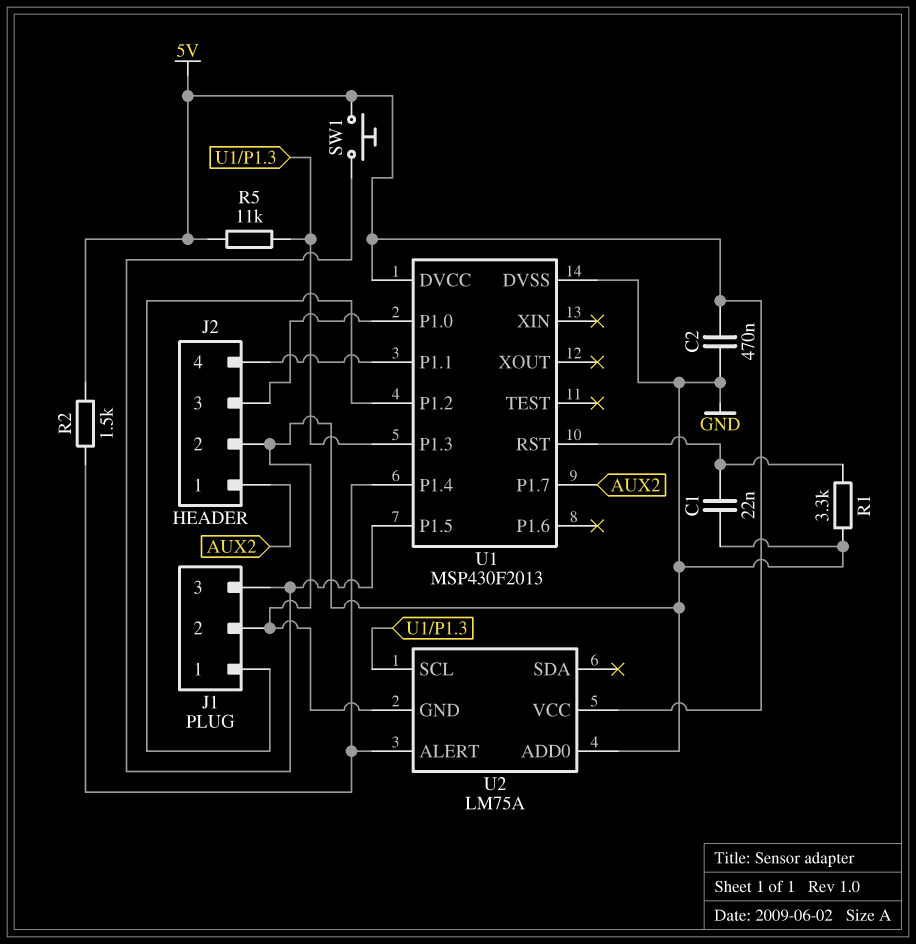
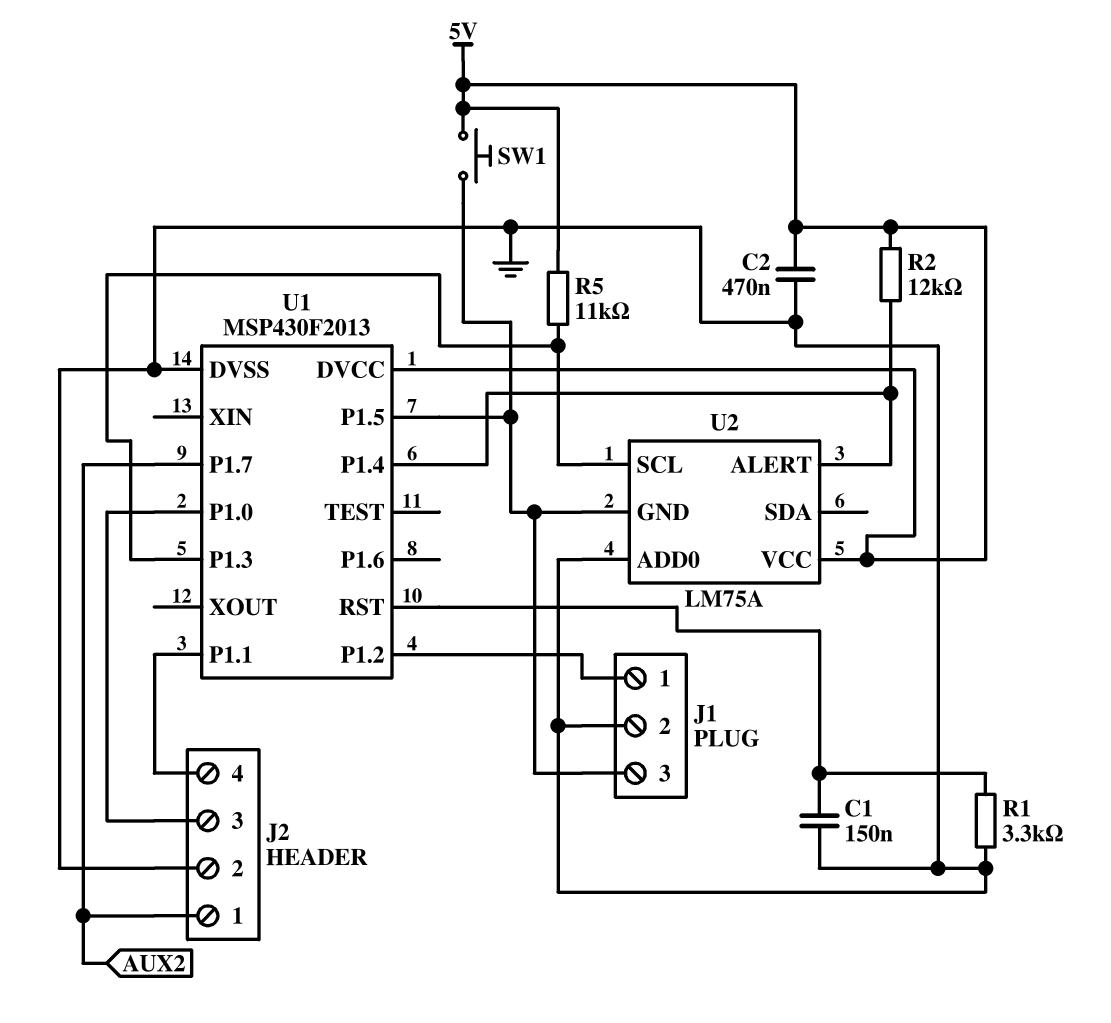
C1: 22nF (GND, U1/RST) -> 150nF (GND, U1/RST)
R2: 1.5k (5V, U1/P1.4) -> 12k (5V, U1/P1.4)
U2 pin GND: GND -> J1/3

